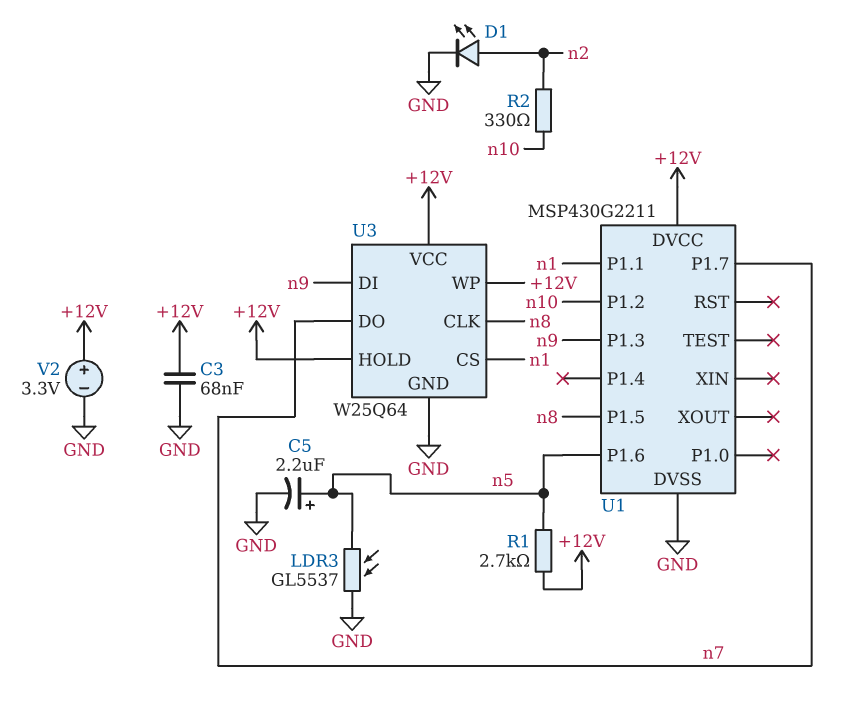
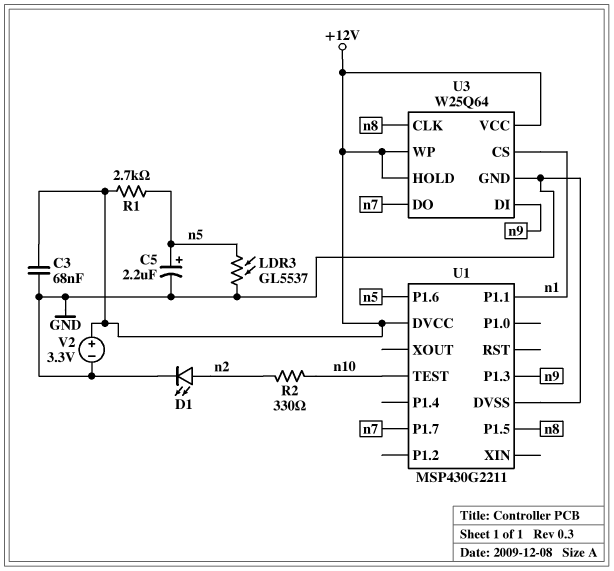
U1 pin P1.2: n10 -> none
U1 pin TEST: none -> n10

